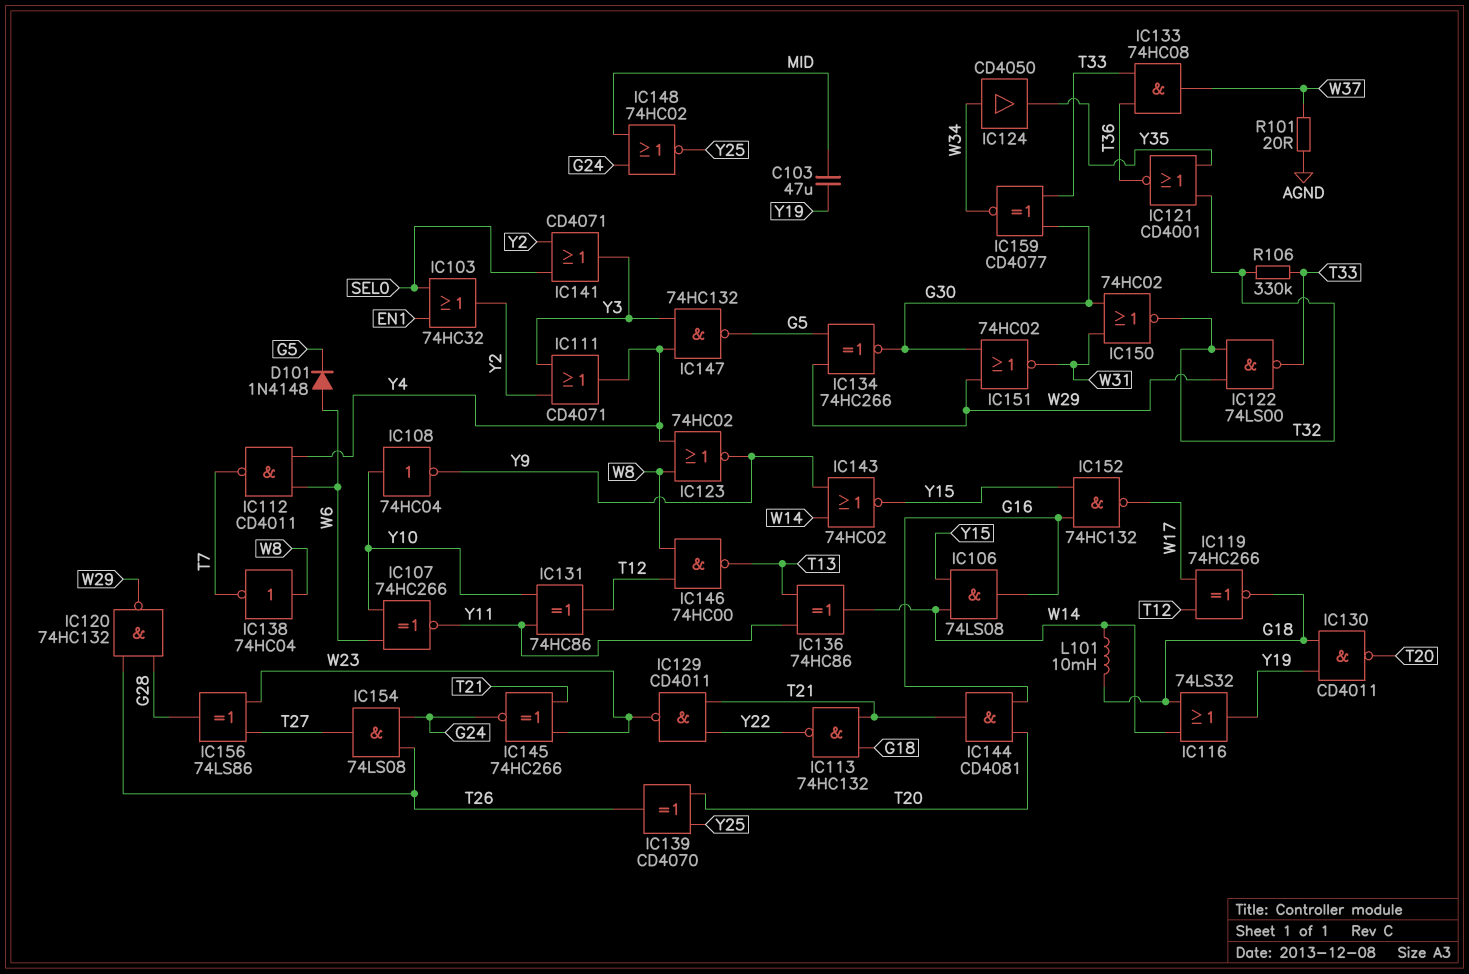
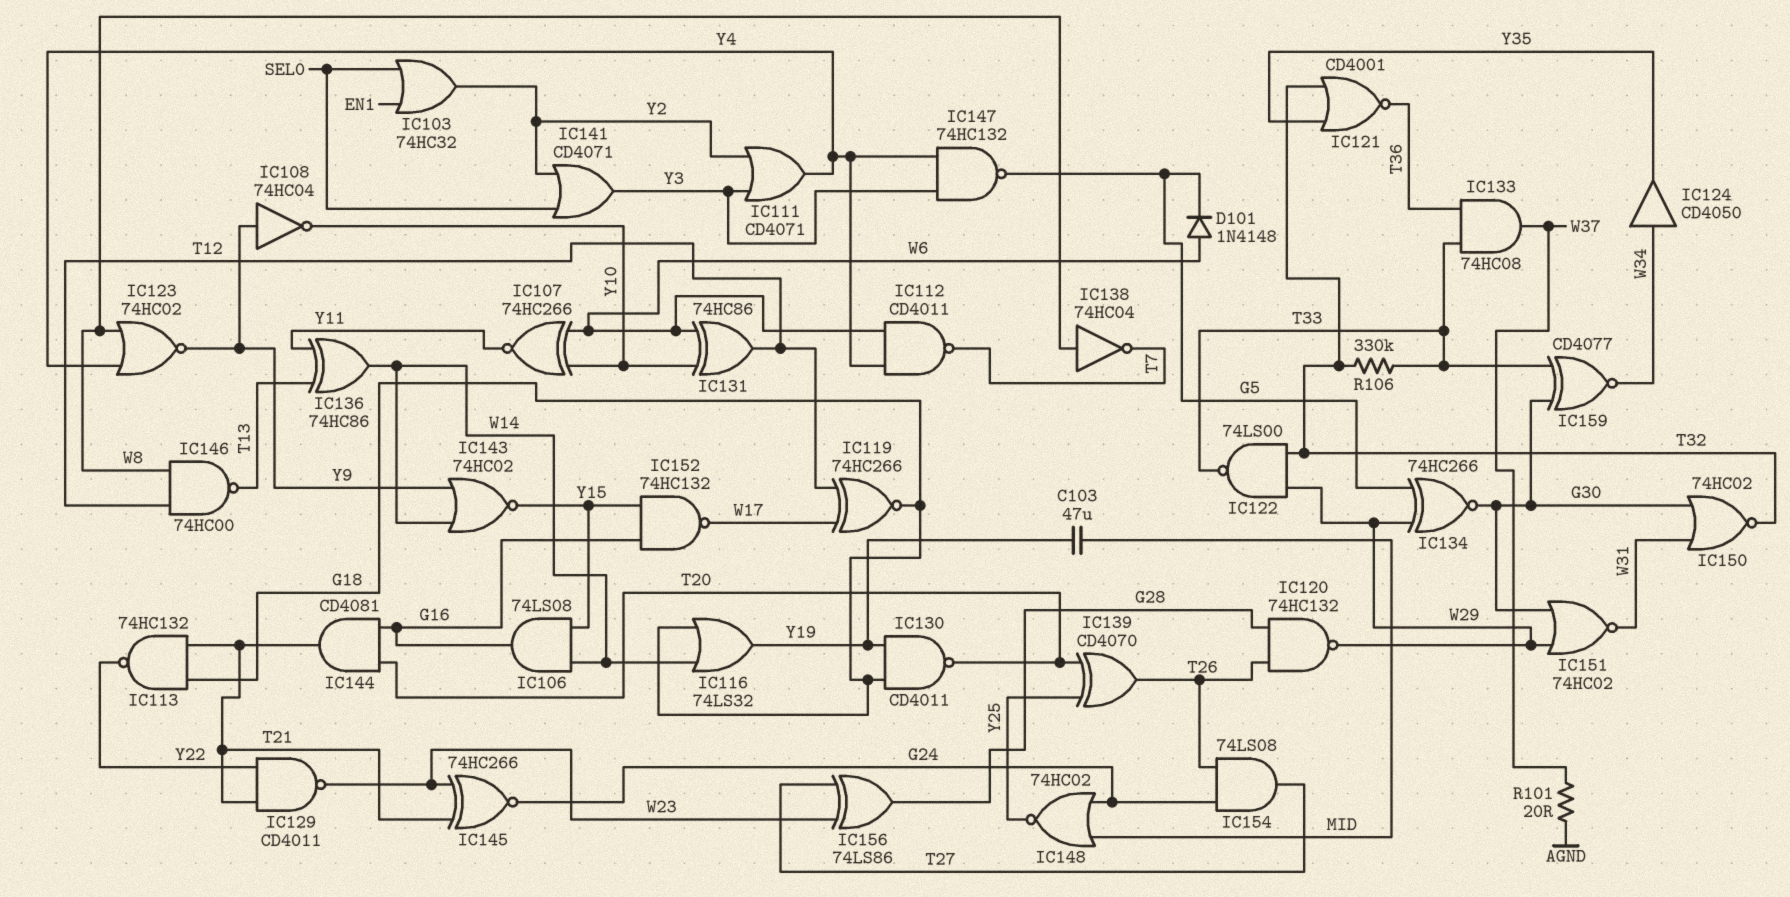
IC108: NOT 74HC04 (in Y10, out Y9) -> NOT 74HC04 (in Y9, out Y10)
IC131: XOR 74HC86 (in Y10, in Y11, out T12) -> XOR 74HC86 (in W6, in Y10, out T12)
L101: 10mH (G18, W14) -> none

